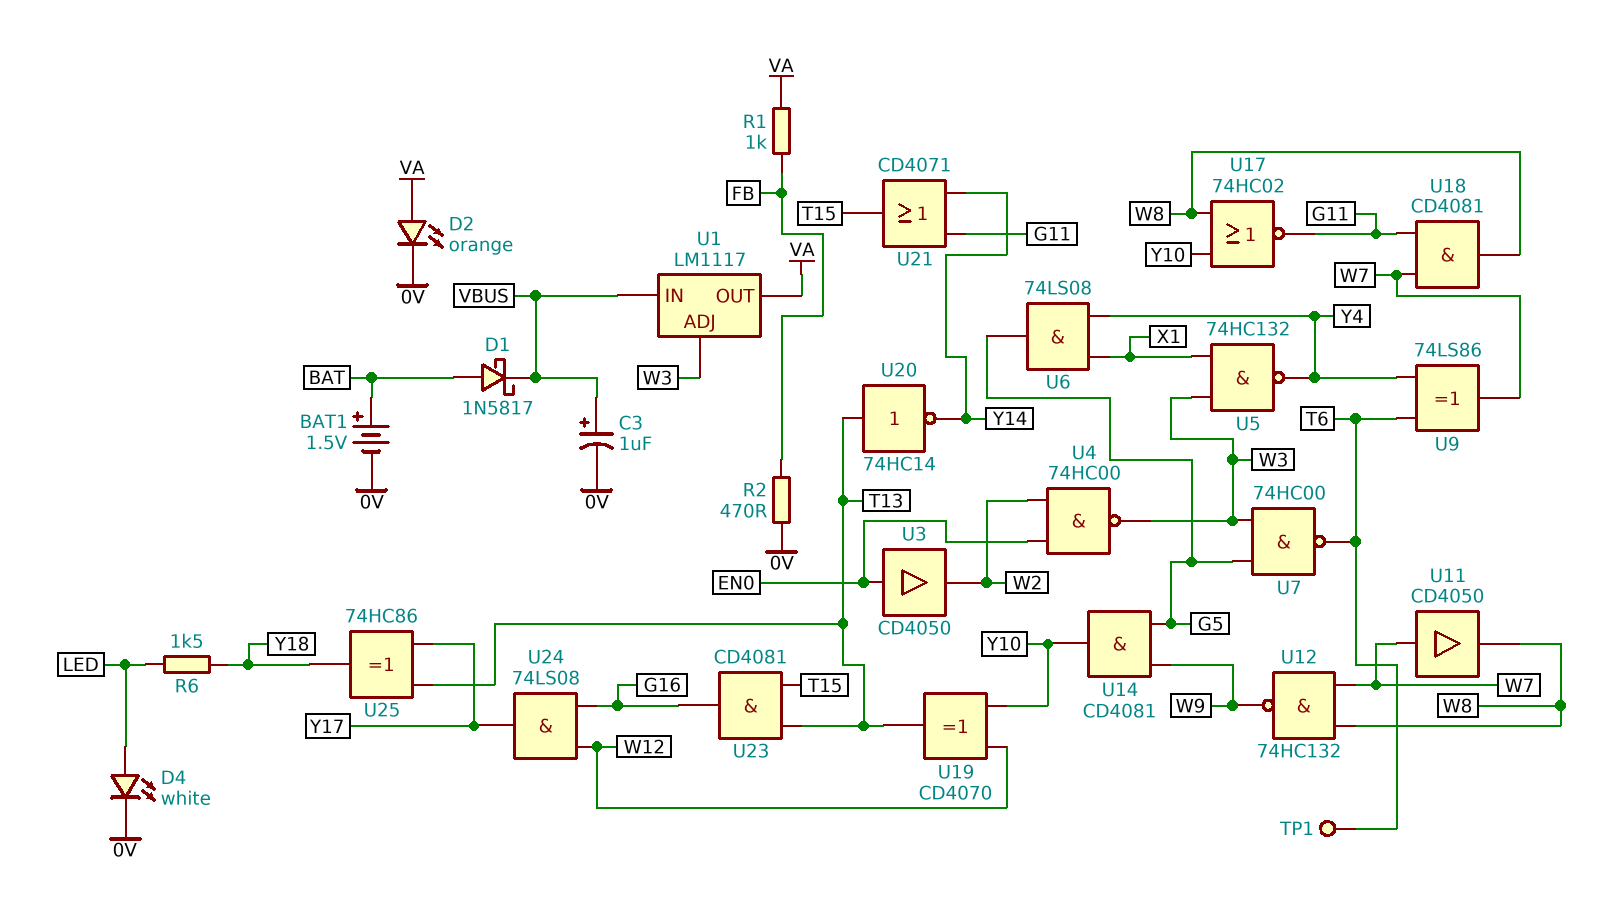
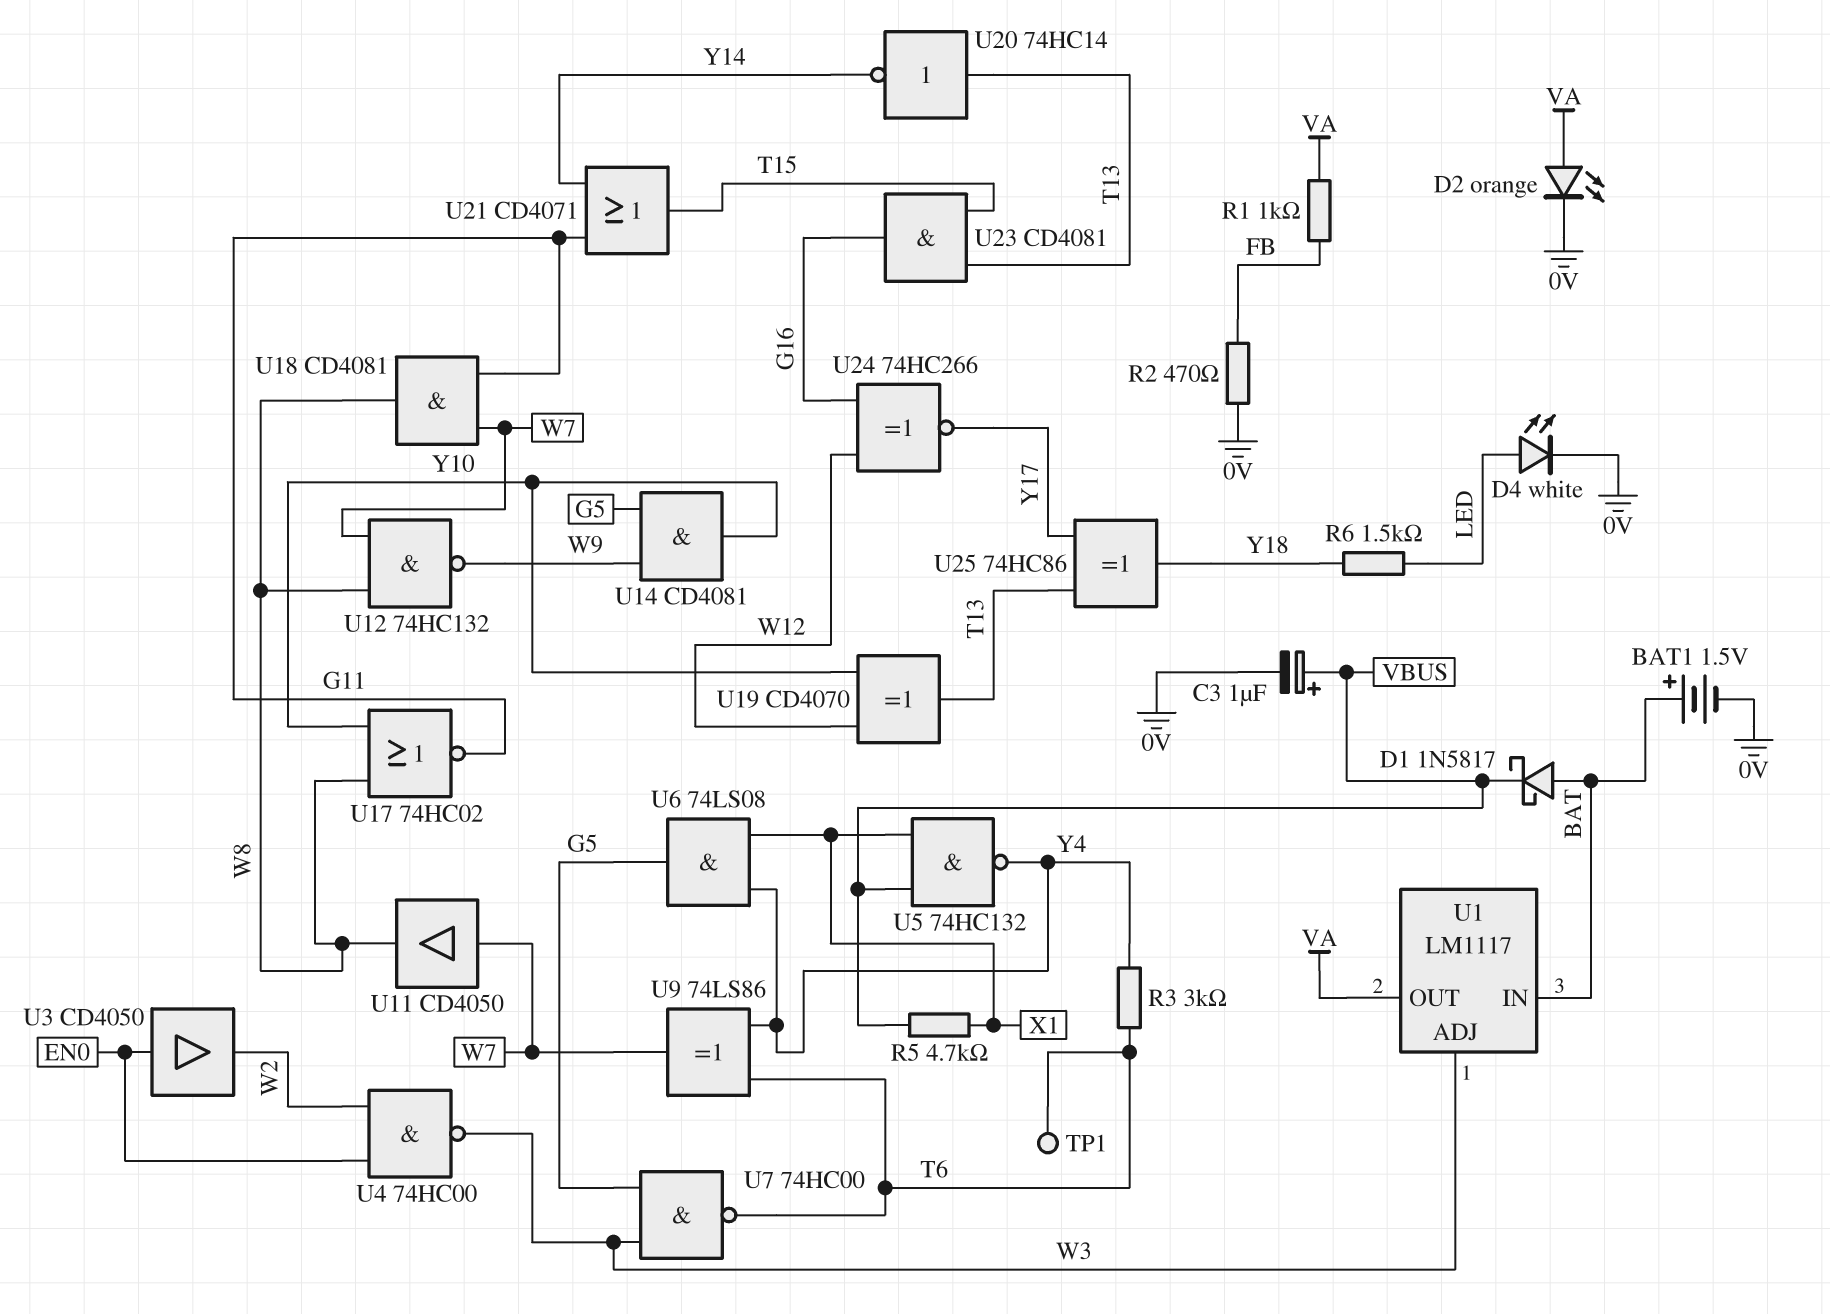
R3: none -> 3k (T6, Y4)
R5: none -> 4.7k (VBUS, X1)
U1 pin IN: VBUS -> BAT
U5: NAND 74HC132 (in W3, in X1, out Y4) -> NAND 74HC132 (in VBUS, in X1, out Y4)
U24: AND 74LS08 (in G16, in W12, out Y17) -> XNOR 74HC266 (in G16, in W12, out Y17)

